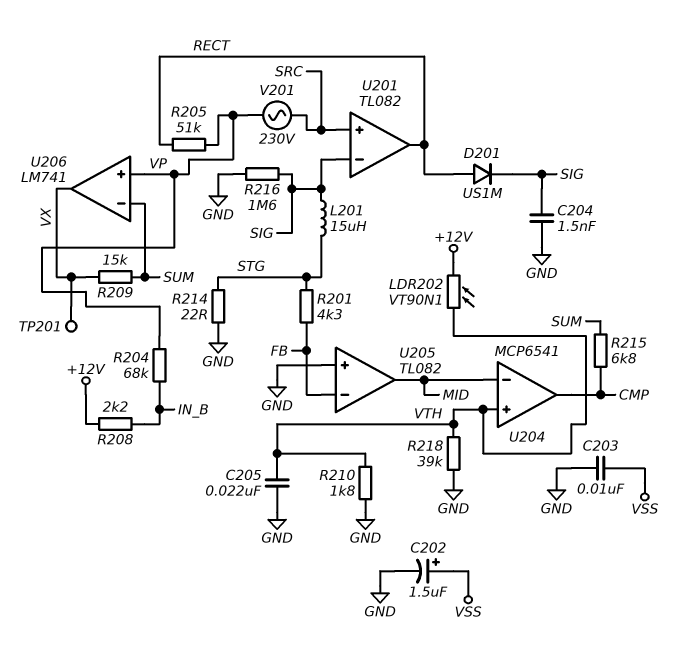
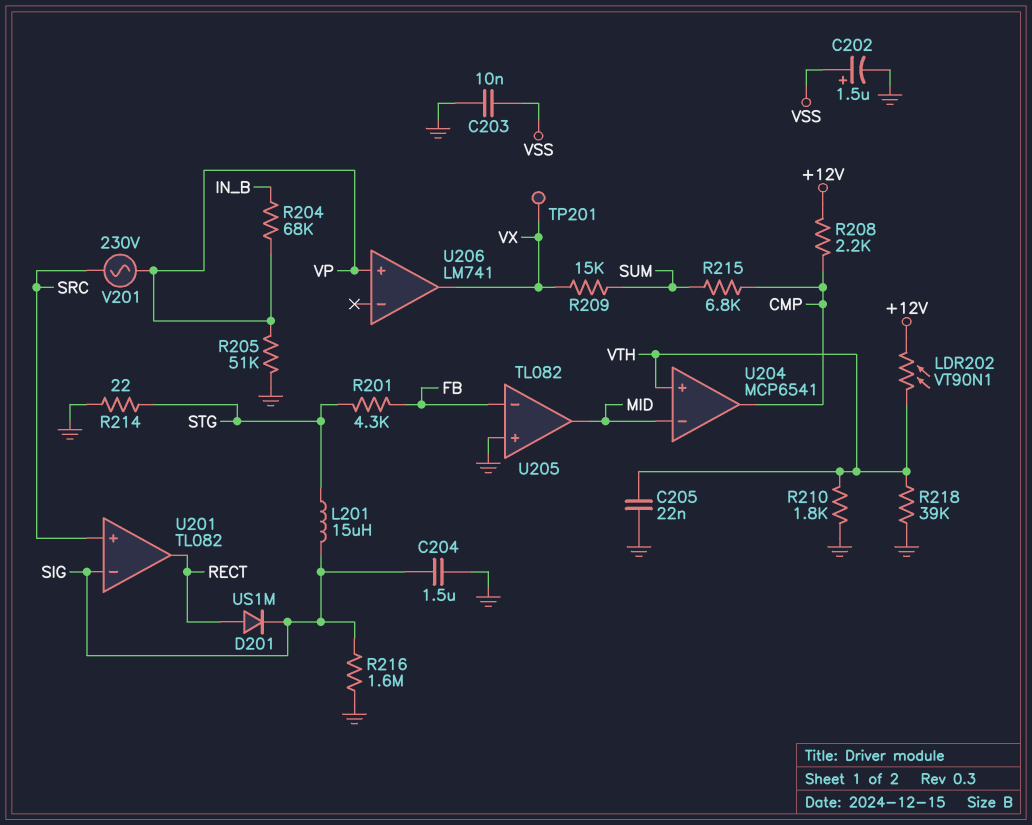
C204: 1.5nF (GND, SIG) -> 1.5uF (GND, SIG)
R205: 51k (RECT, VP) -> 51k (GND, VP)
R208: 2.2k (+12V, IN_B) -> 2.2k (+12V, CMP)
U206 pin in-: SUM -> none

